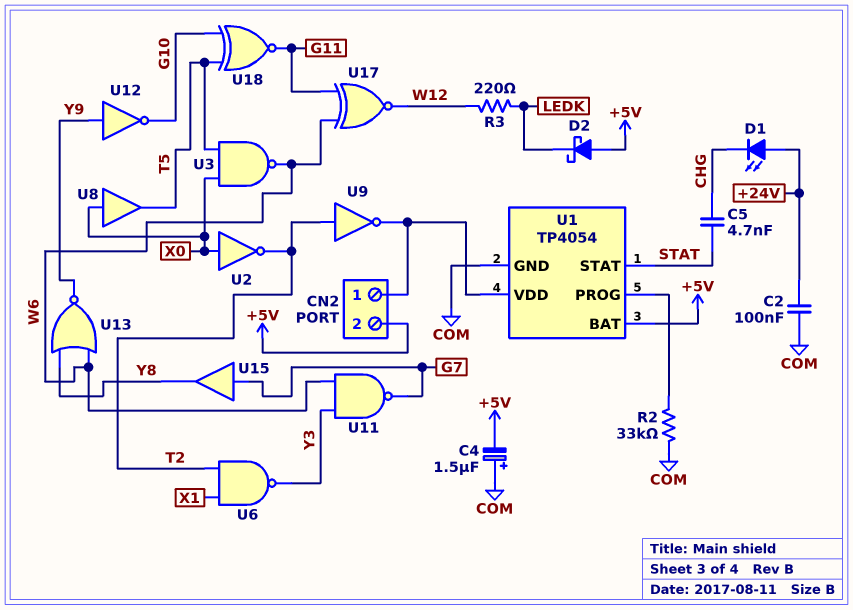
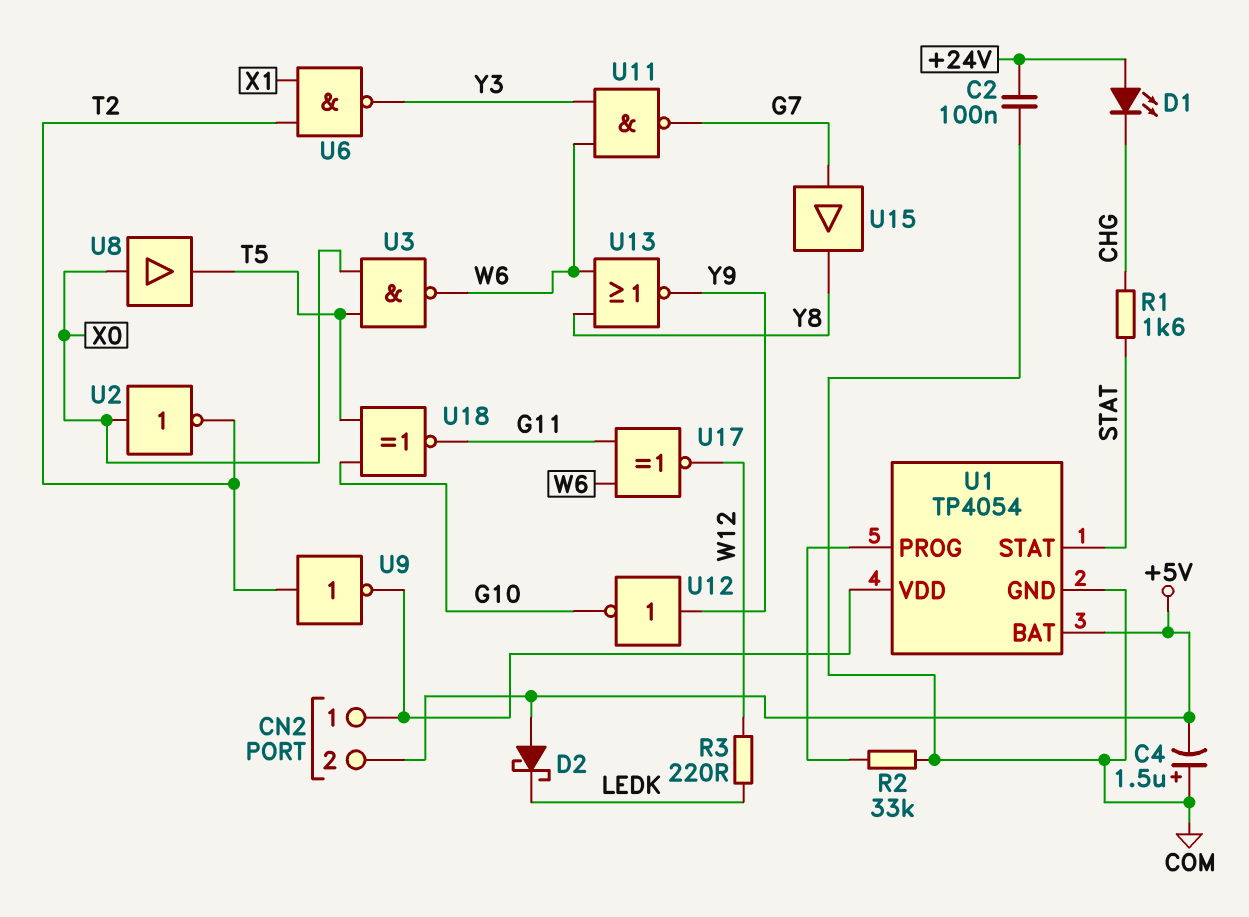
C5: 4.7nF (CHG, STAT) -> none
R1: none -> 1.6k (CHG, STAT)

